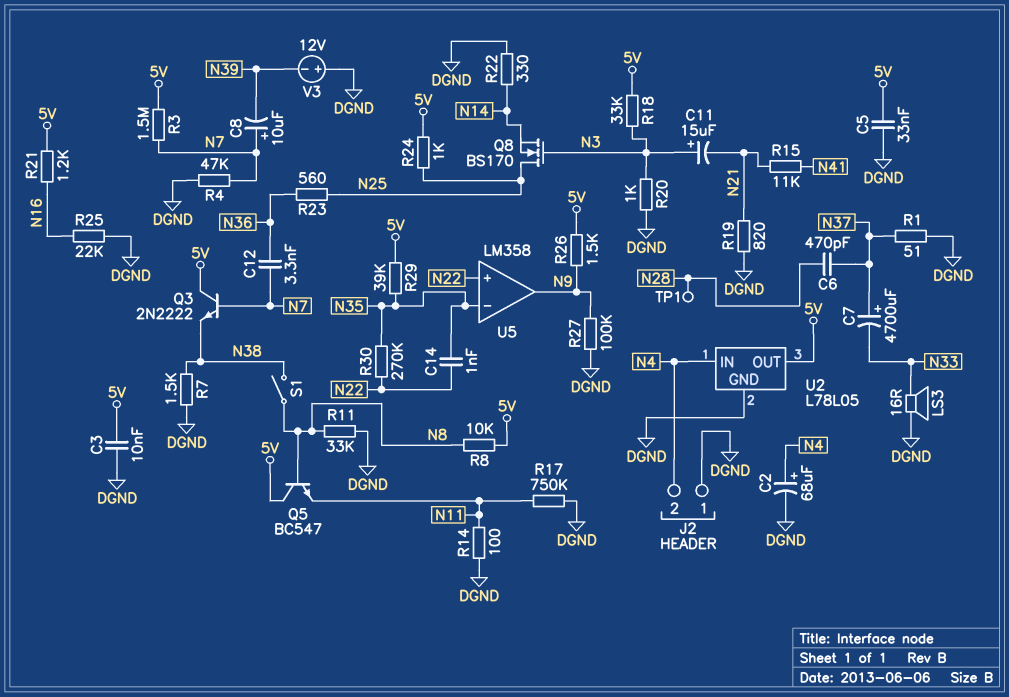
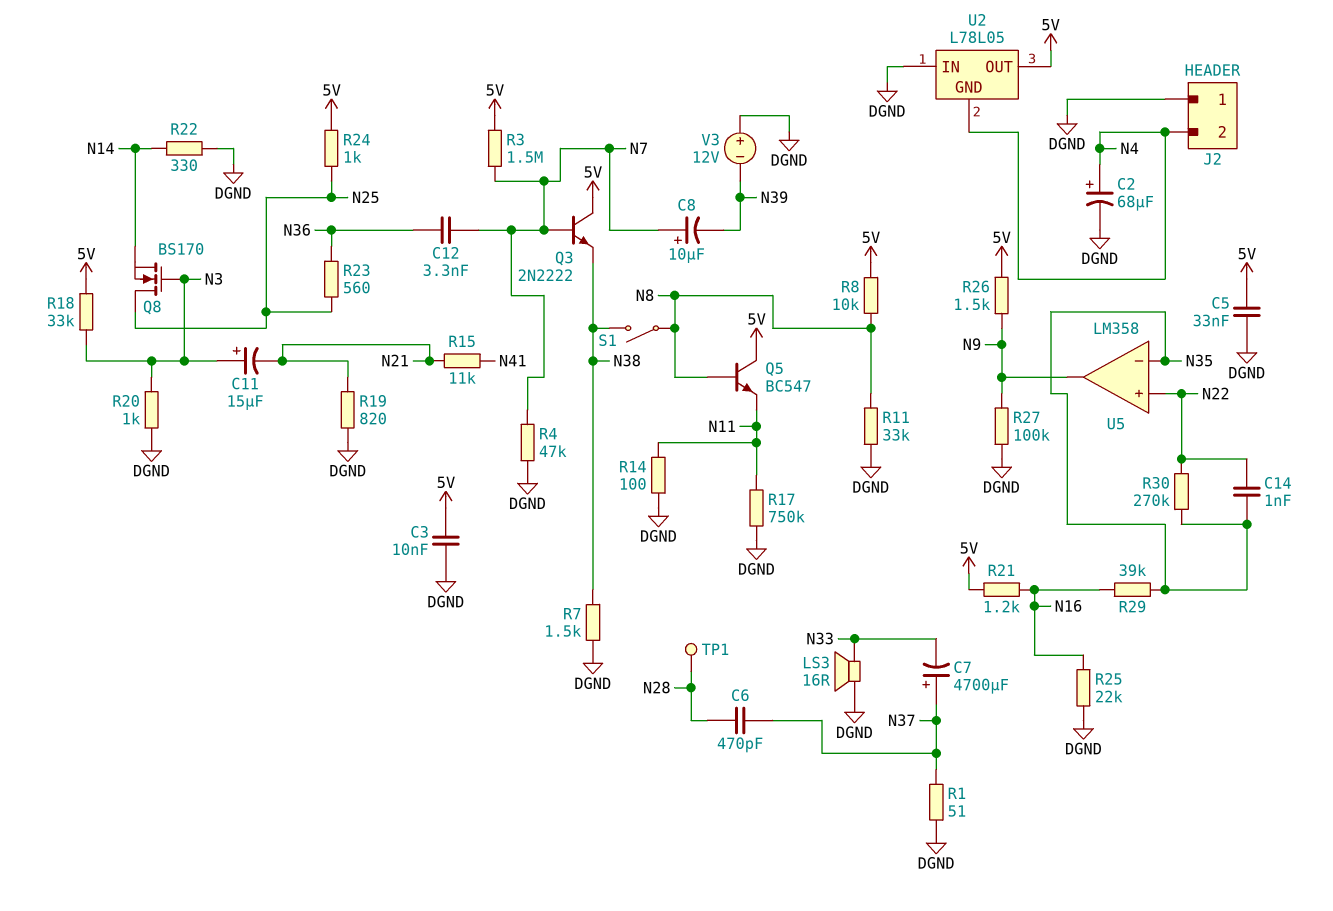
R29: 39k (5V, N35) -> 39k (N16, N35)
U2 pin GND: DGND -> N4
U2 pin IN: N4 -> DGND

